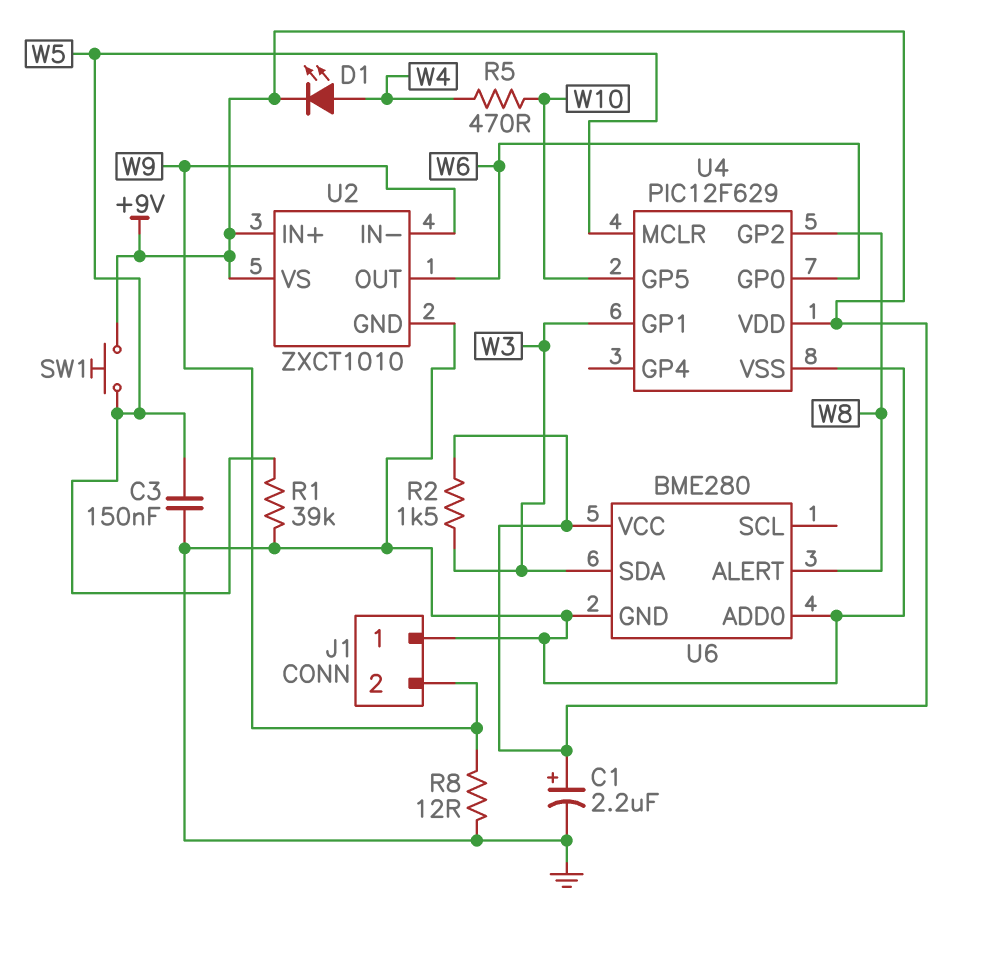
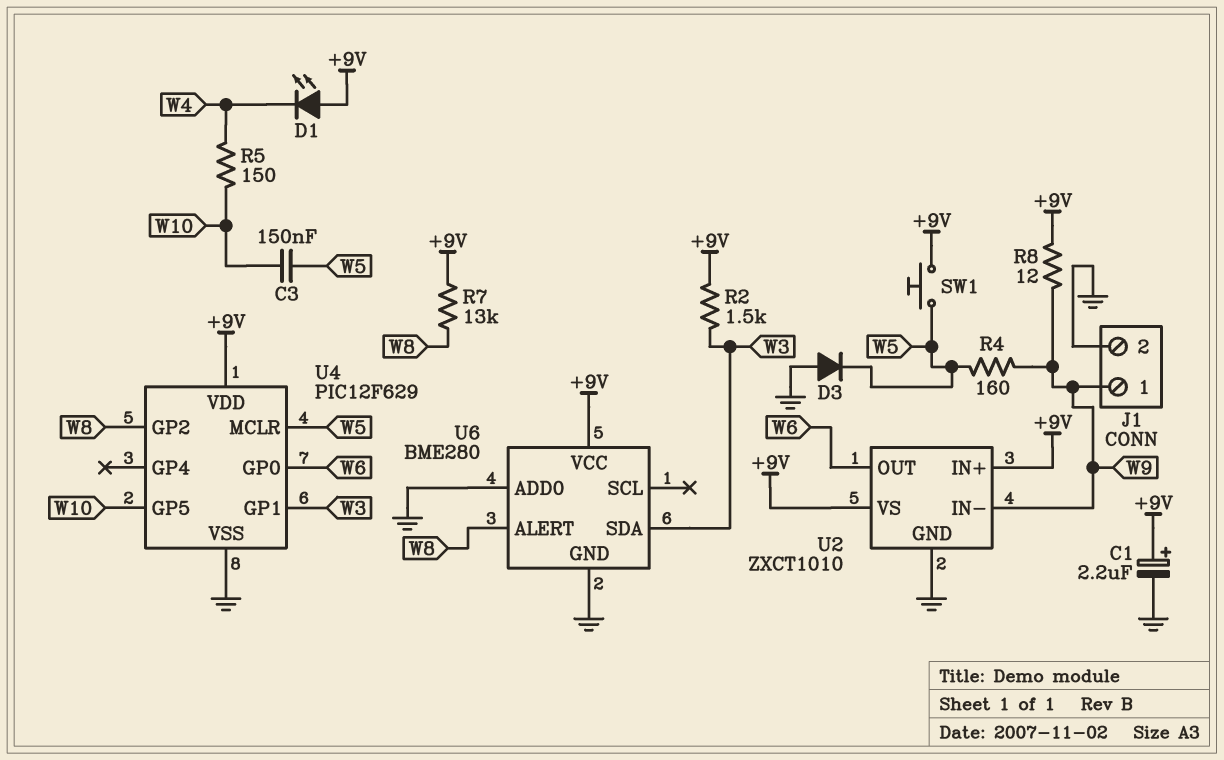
C3: 150nF (GND, W5) -> 150nF (W5, W10)
D1: LED (A W4, K +9V) -> LED (A +9V, K W4)
D3: none -> diode (A GND, K W5)
J1 pin 1: GND -> W9
J1 pin 2: W9 -> GND
R1: 39k (GND, W5) -> none
R4: none -> 160 (W5, W9)
R5: 470 (W4, W10) -> 150 (W4, W10)
R7: none -> 13k (+9V, W8)
R8: 12 (GND, W9) -> 12 (+9V, W9)

